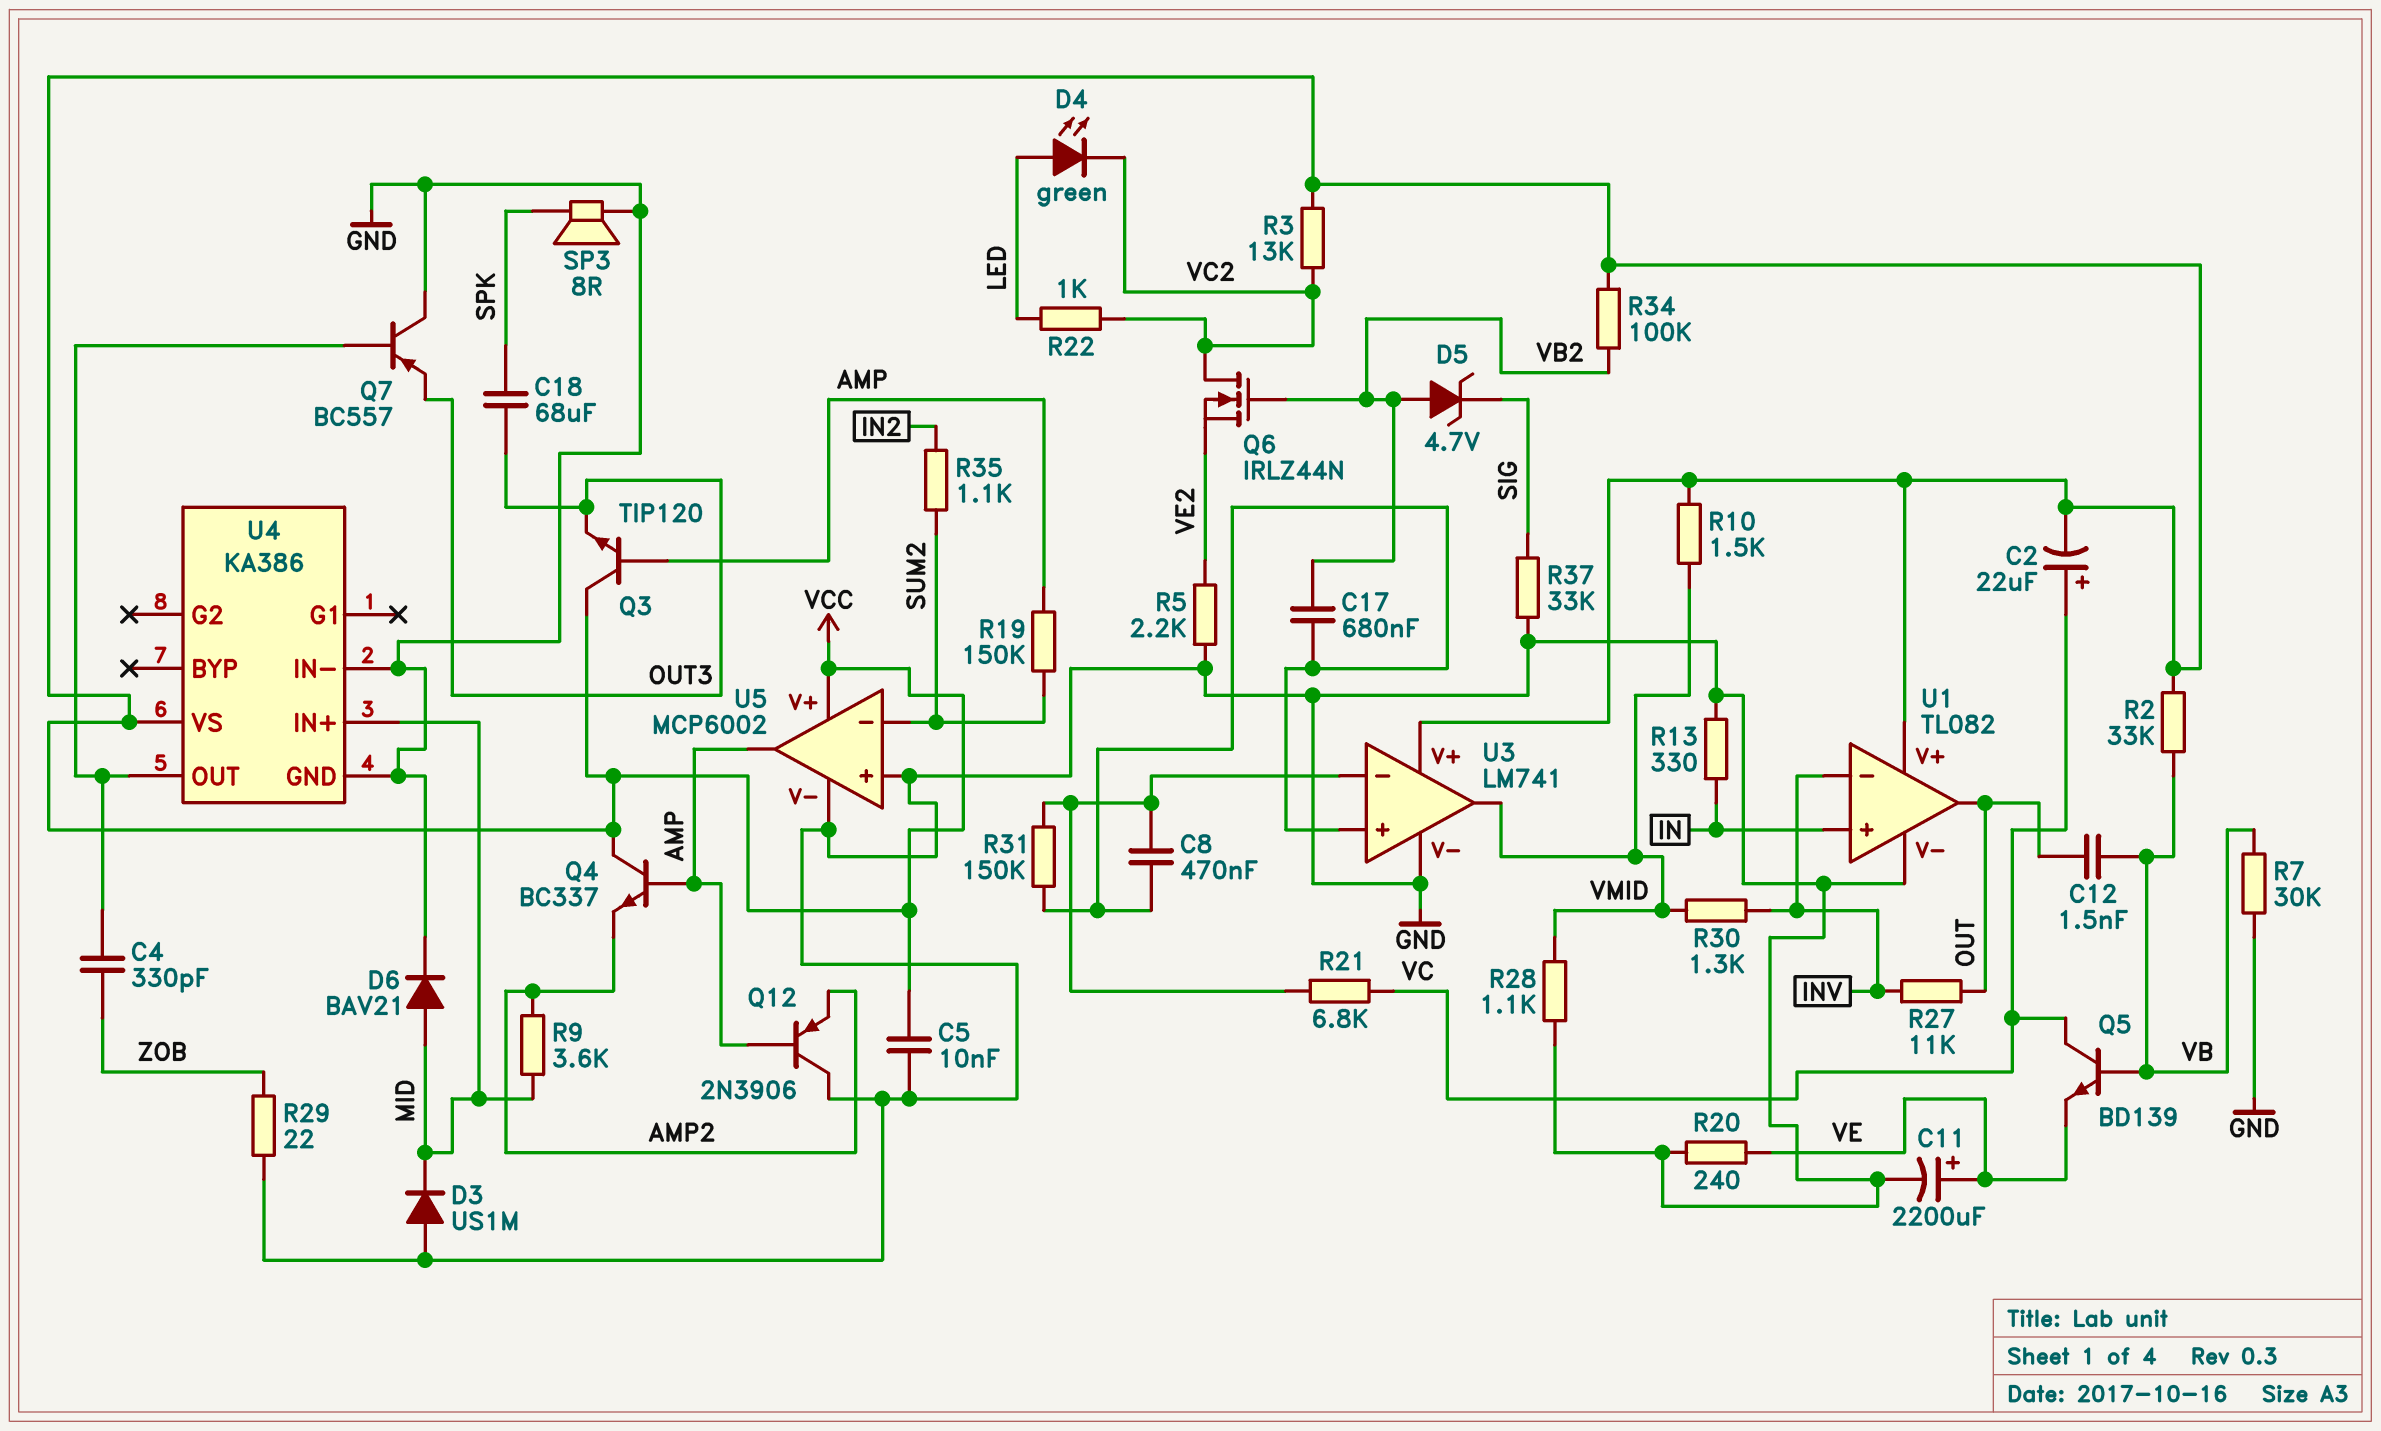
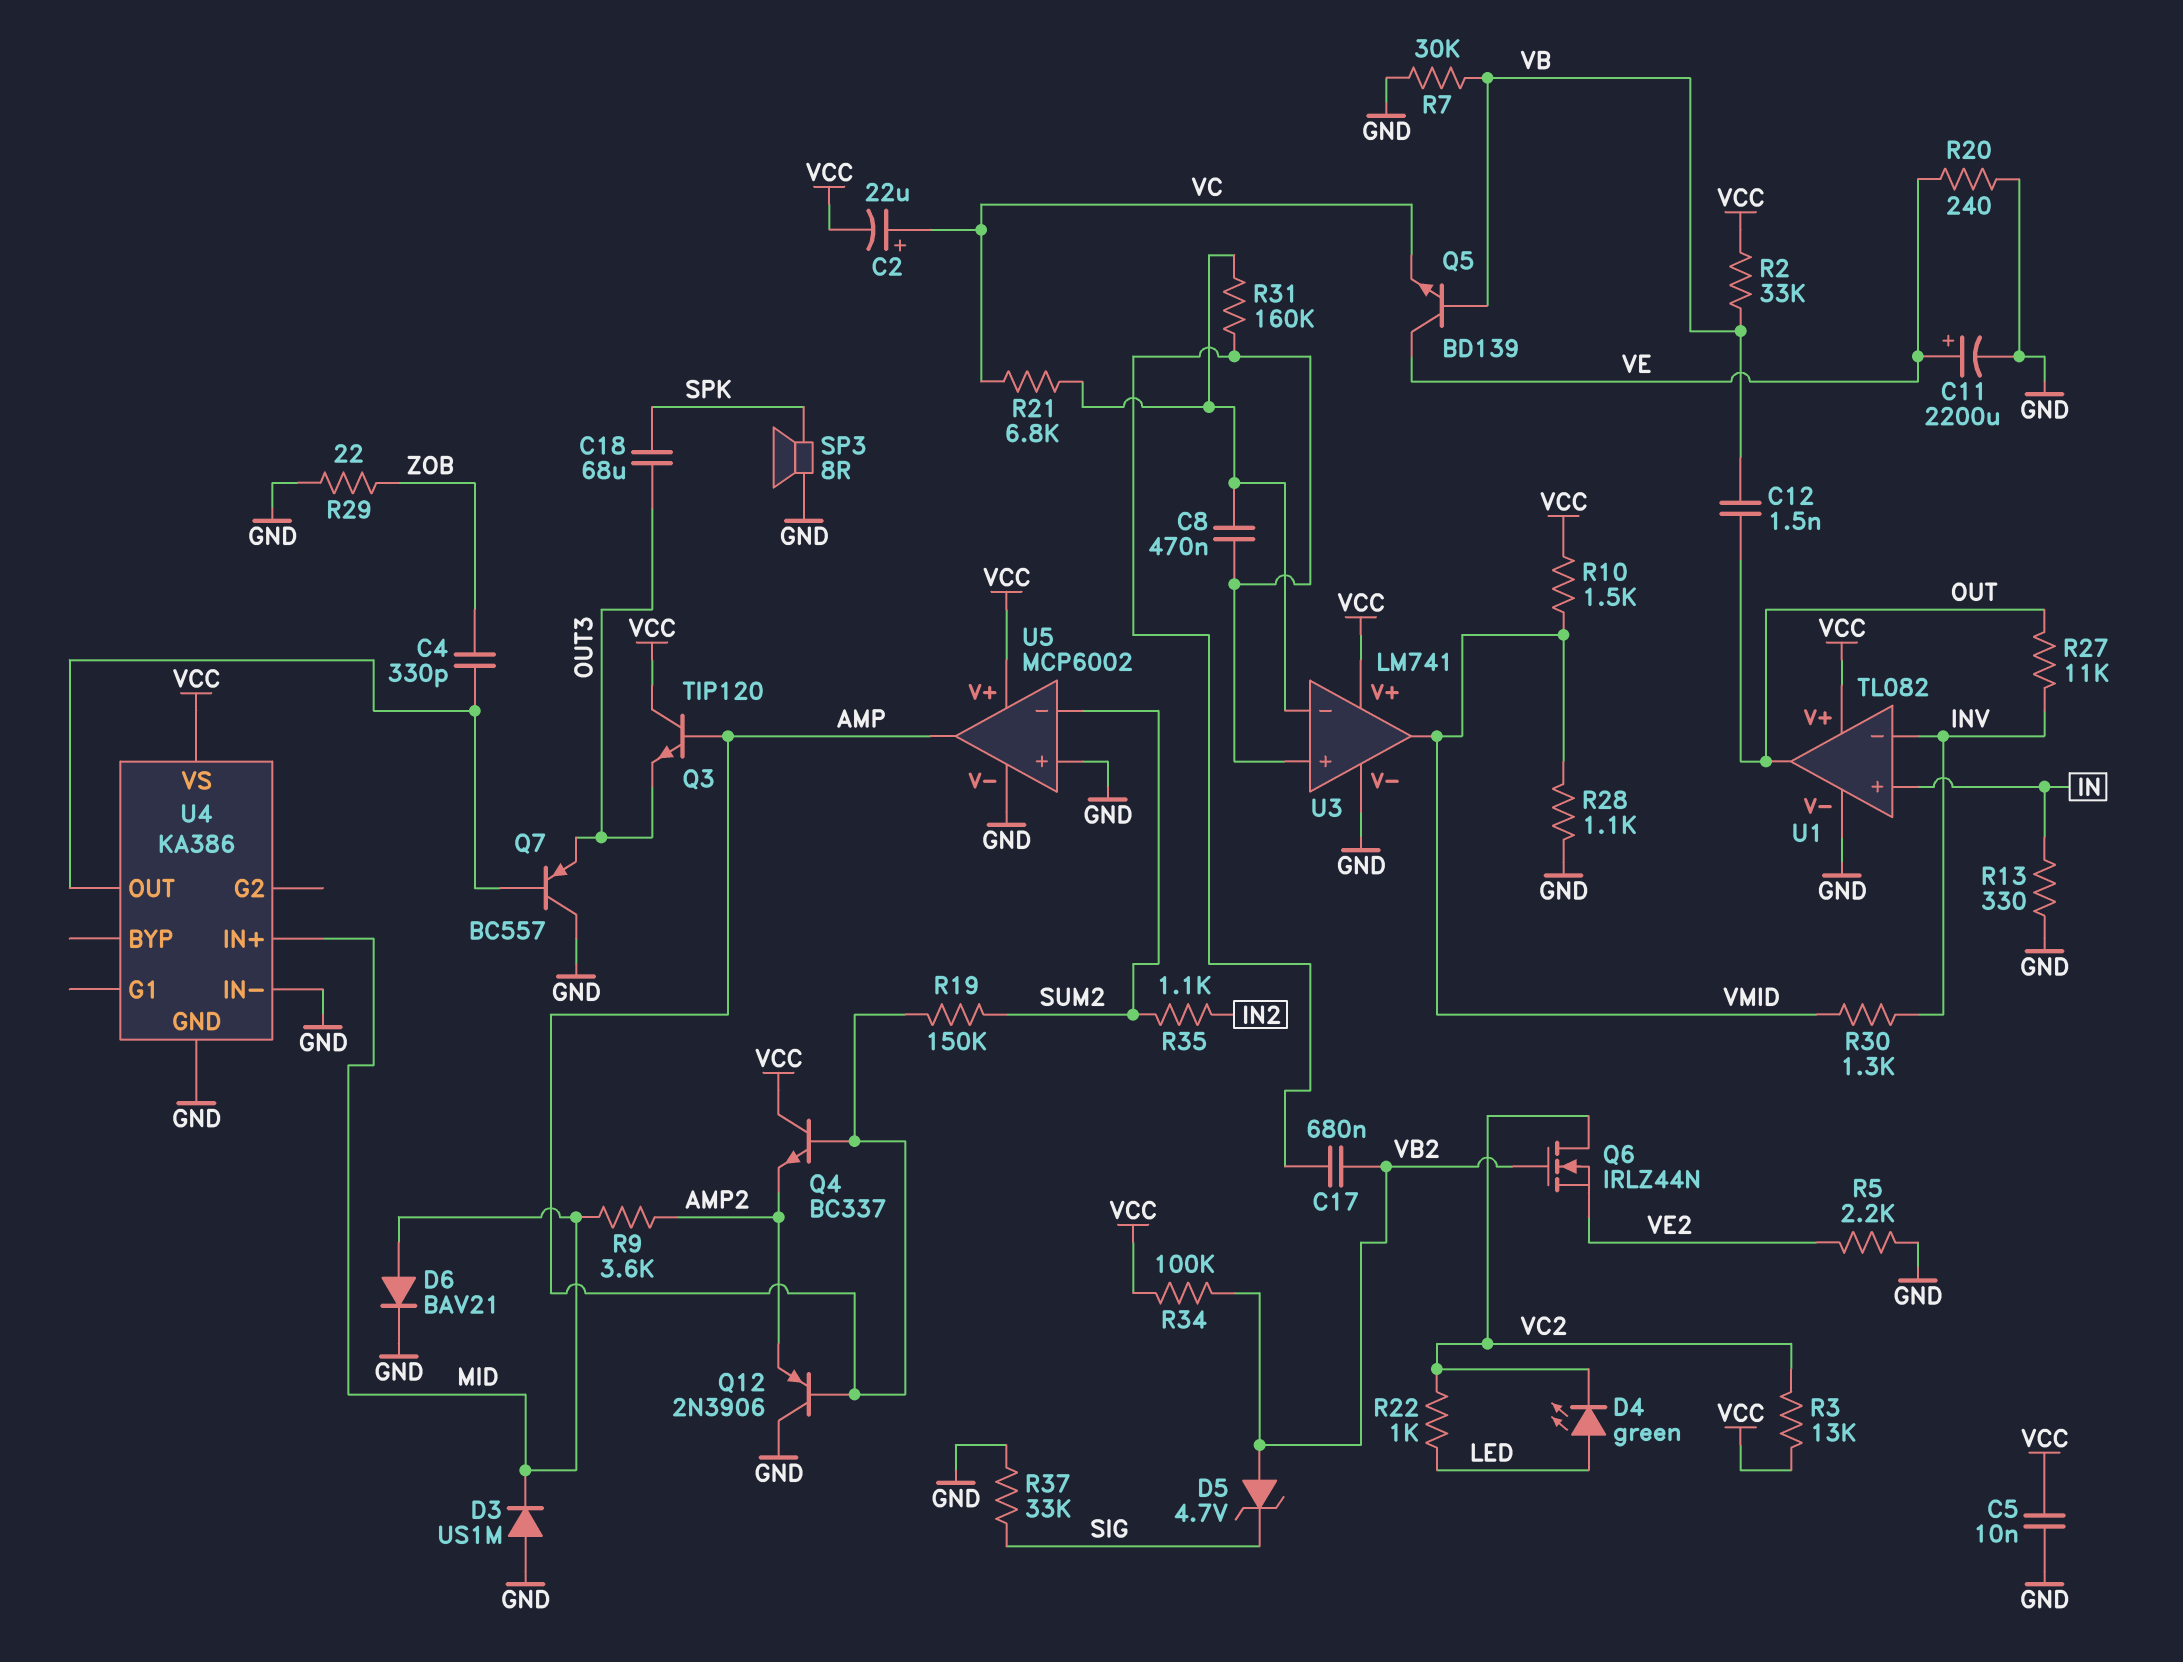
Q5: NPN BD139 (B VB, C VC, E VE) -> NPN BD139 (B VB, C VE, E VC)
R31: 150k (U3/in+, U3/in-) -> 160k (U3/in+, U3/in-)

